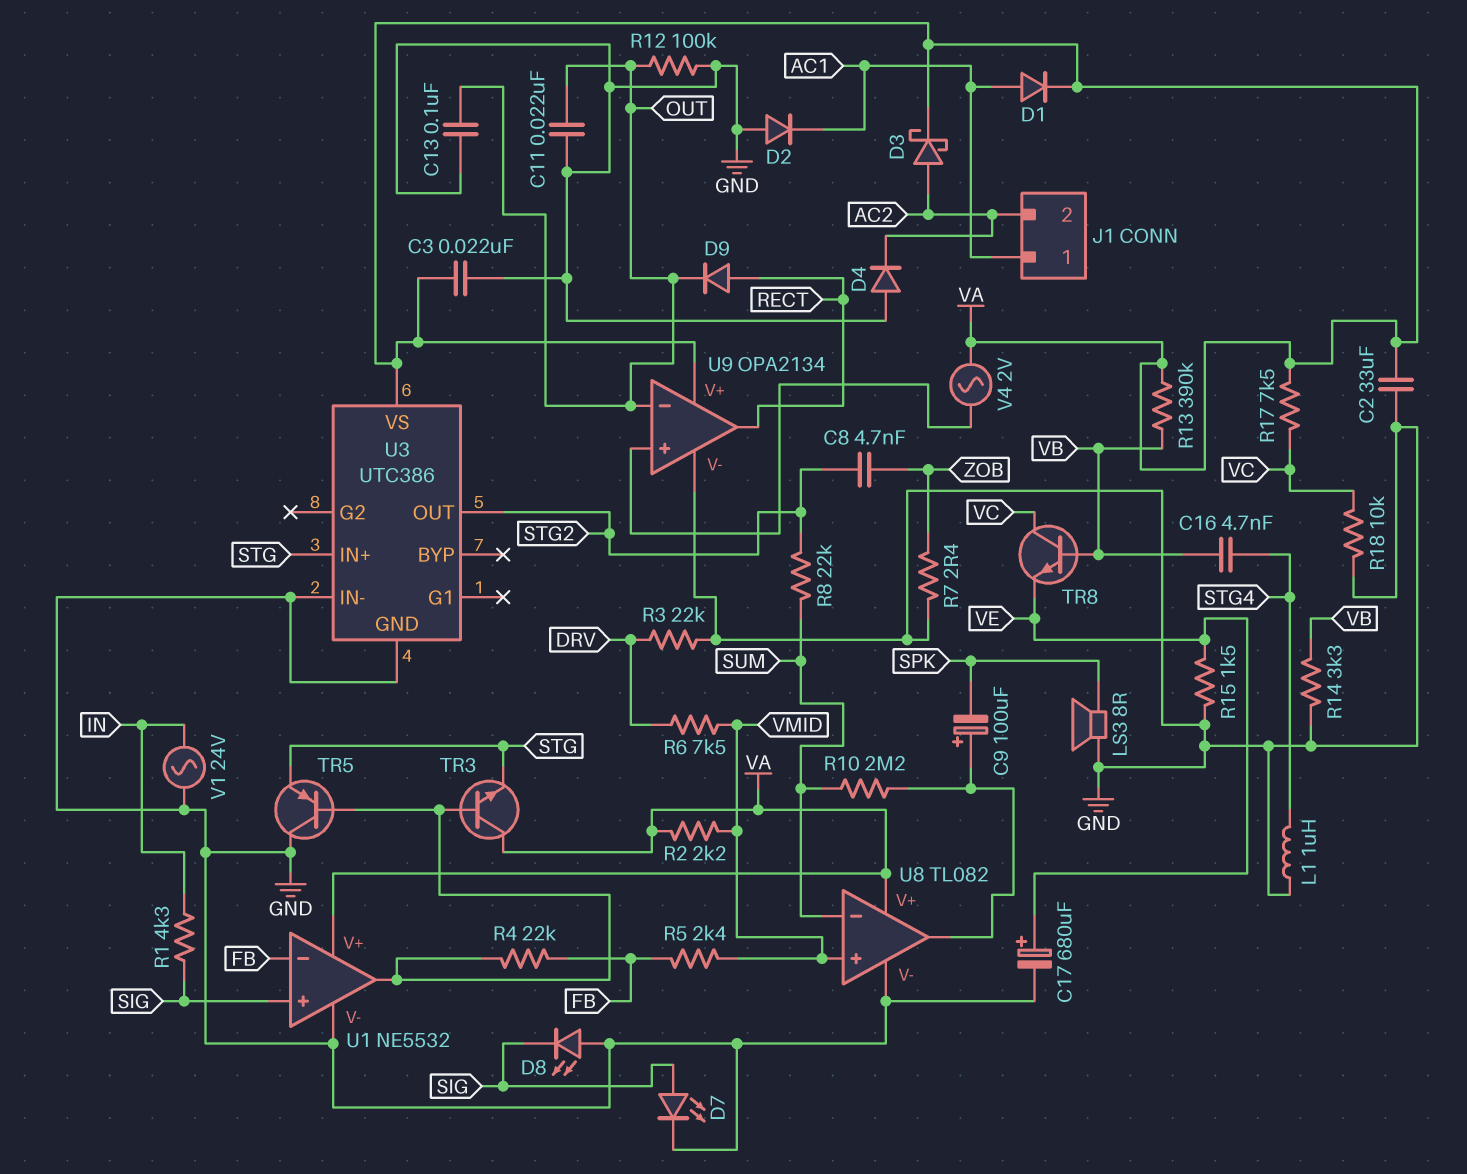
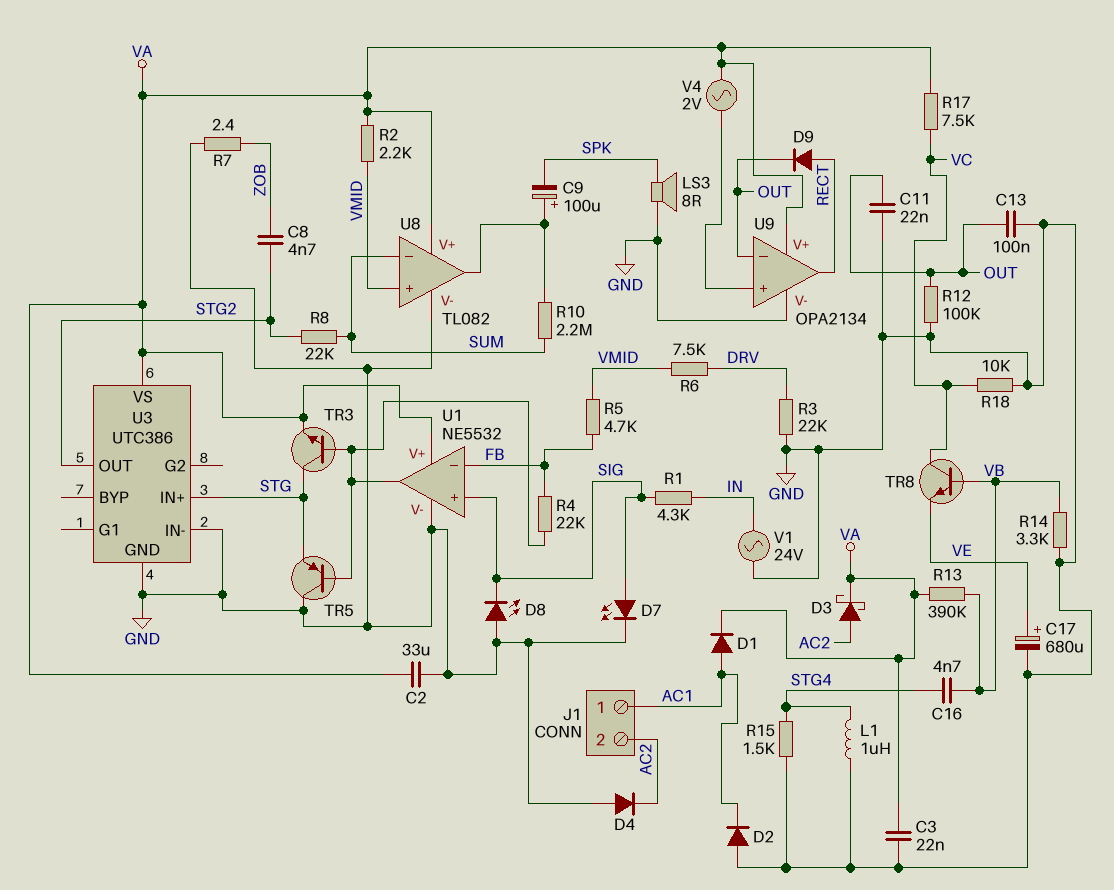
R5: 2.4k (FB, VMID) -> 4.7k (FB, VMID)
R15: 1.5k (GND, VE) -> 1.5k (GND, STG4)
TR3: NPN (B U1/out, C VA, E STG) -> NPN (B U1/out, C STG, E VA)

